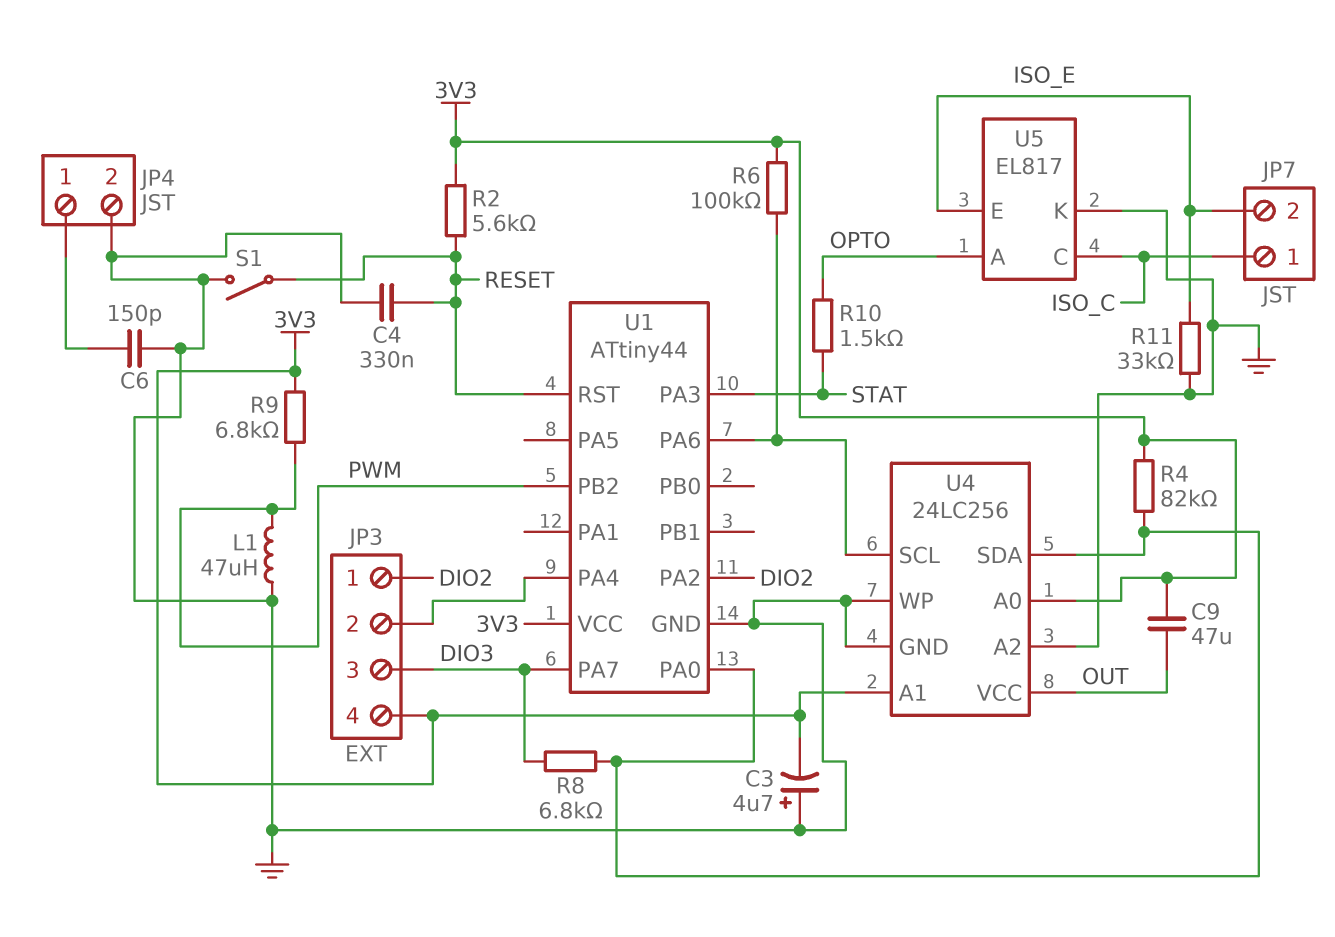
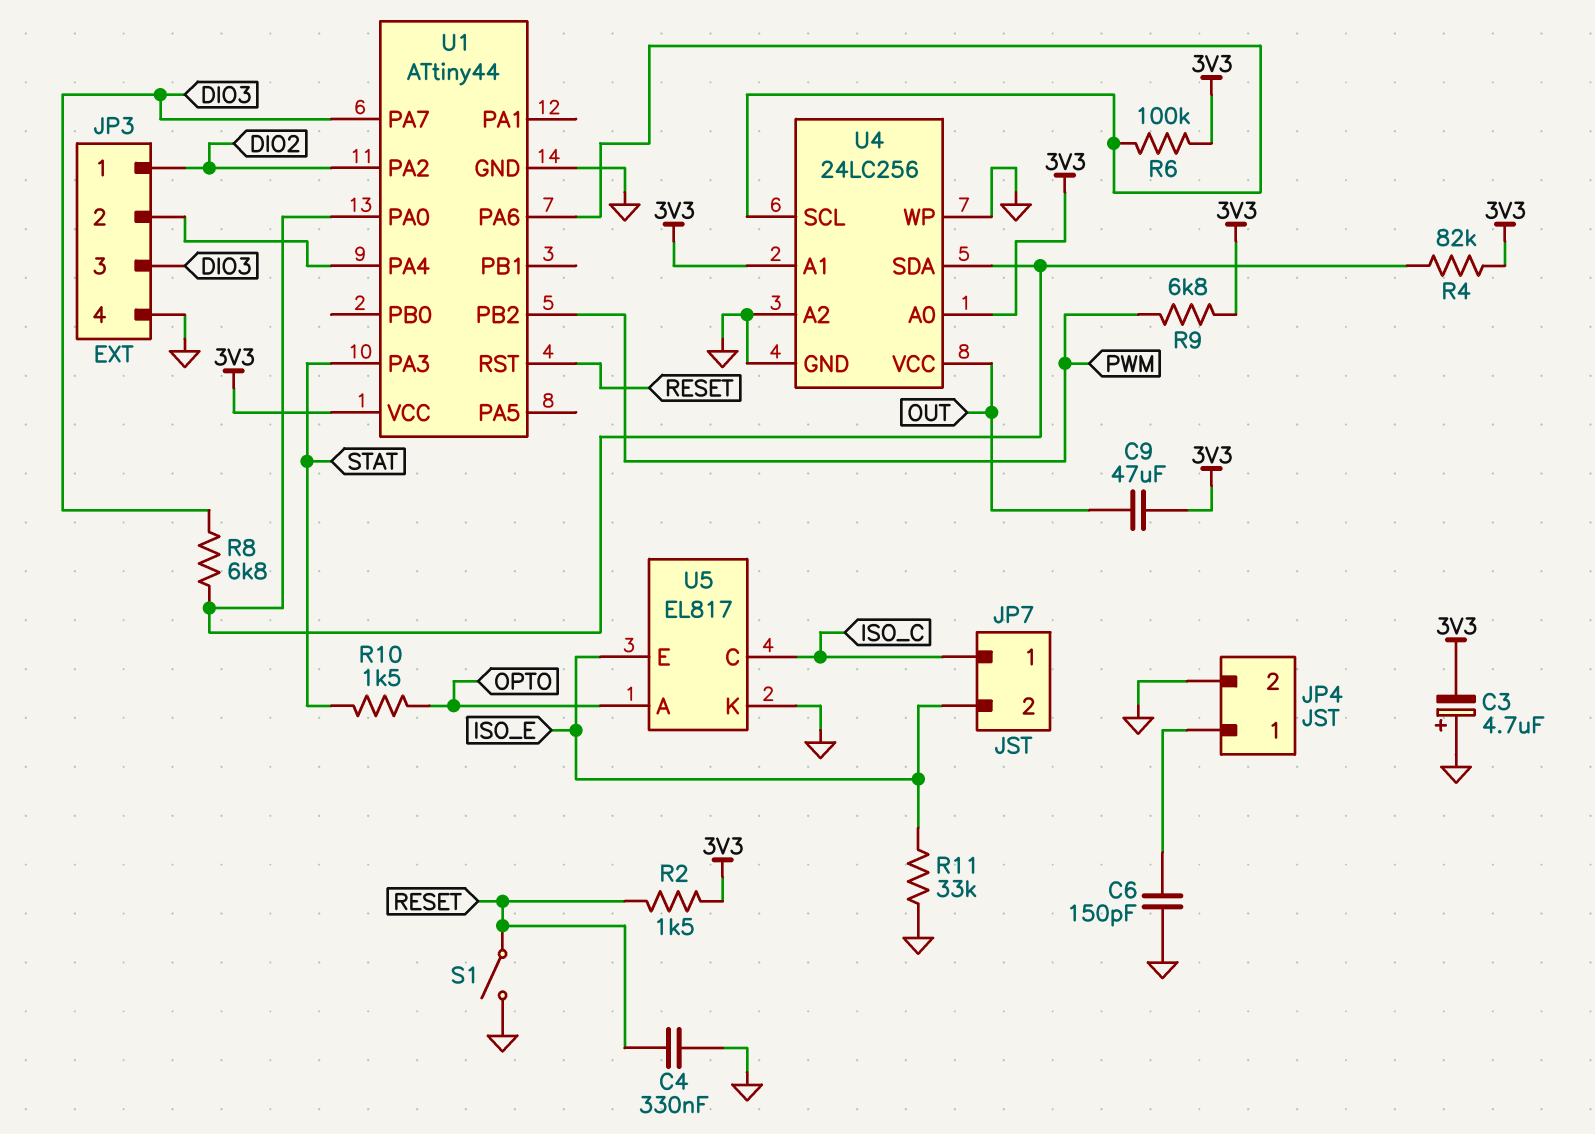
JP3 pin 4: 3V3 -> GND
L1: 47uH (GND, PWM) -> none
R2: 5.6k (3V3, RESET) -> 1.5k (3V3, RESET)

